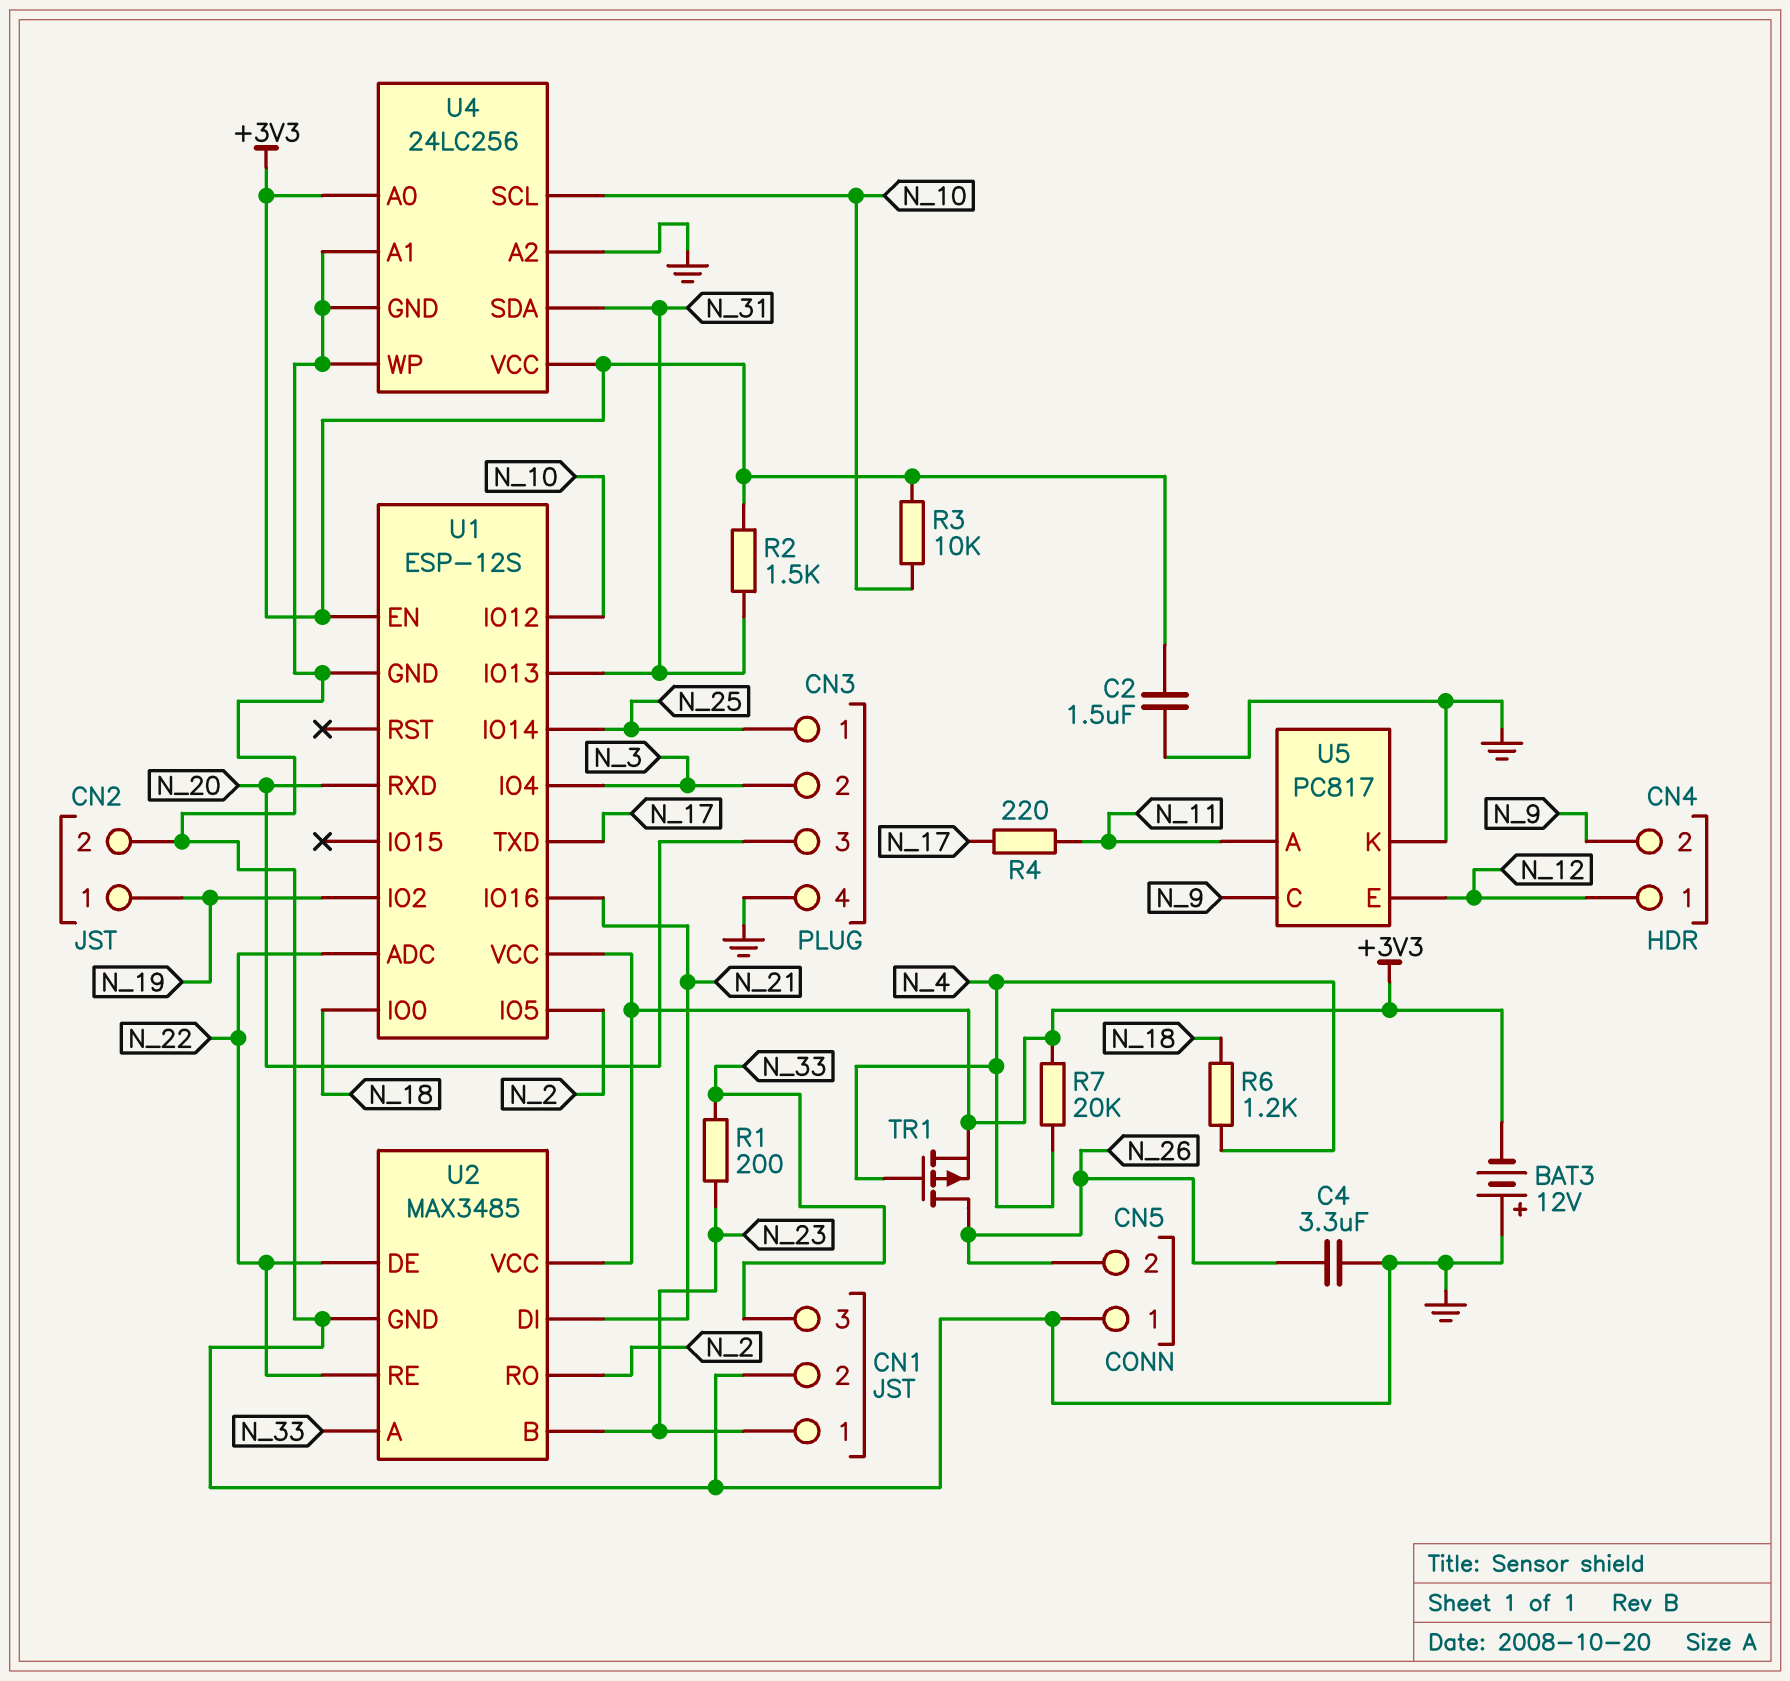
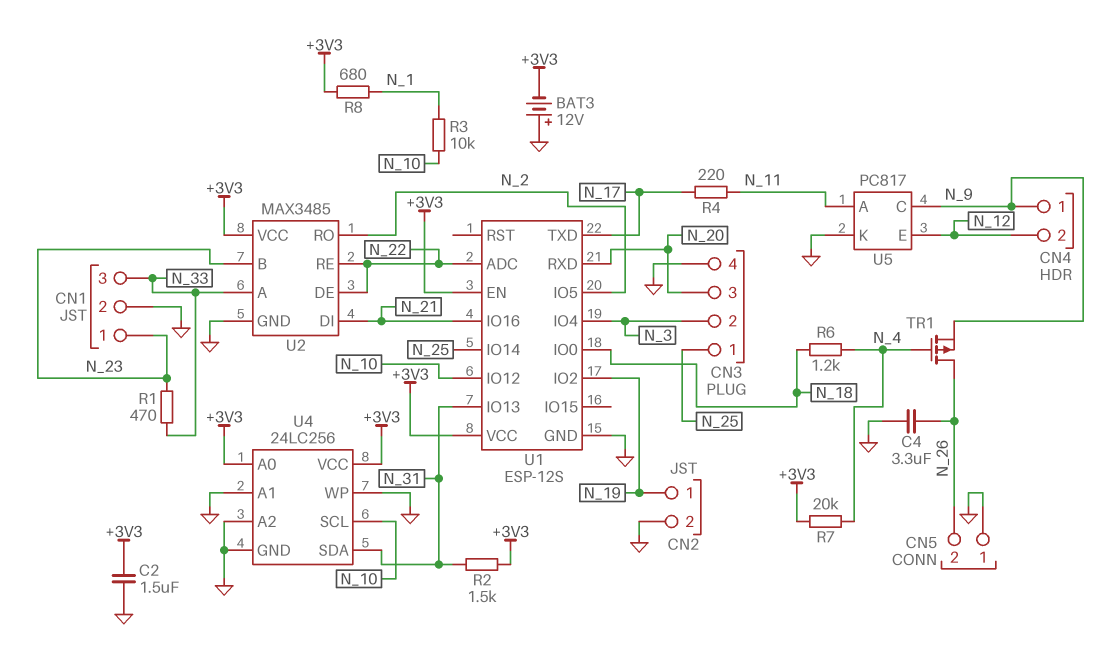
CN4 pin 1: N_12 -> N_9
CN4 pin 2: N_9 -> N_12
R1: 200 (N_23, N_33) -> 470 (N_23, N_33)
R3: 10k (+3V3, N_10) -> 10k (N_1, N_10)
R8: none -> 680 (+3V3, N_1)
TR1: PMOS (G N_4, D N_26, S +3V3) -> PMOS (G N_4, D N_26, S N_9)

